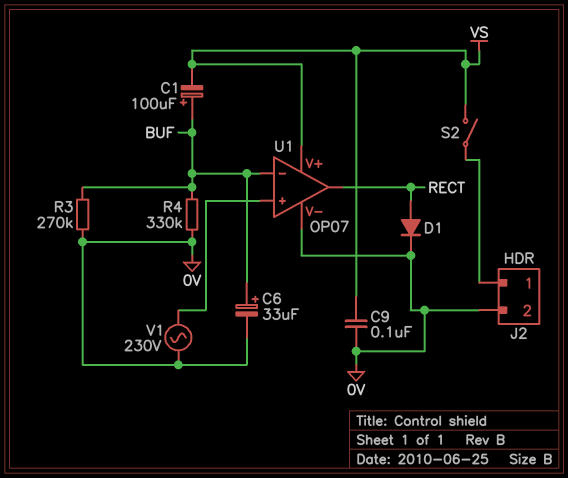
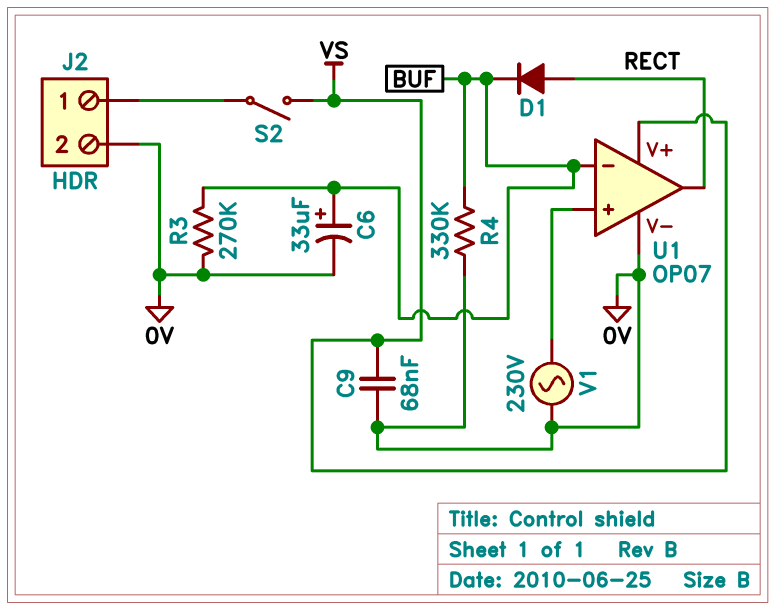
C1: 100uF (plus BUF, minus VS) -> none
C9: 100nF (0V, VS) -> 68nF (0V, VS)
D1: diode (A RECT, K 0V) -> diode (A RECT, K BUF)

